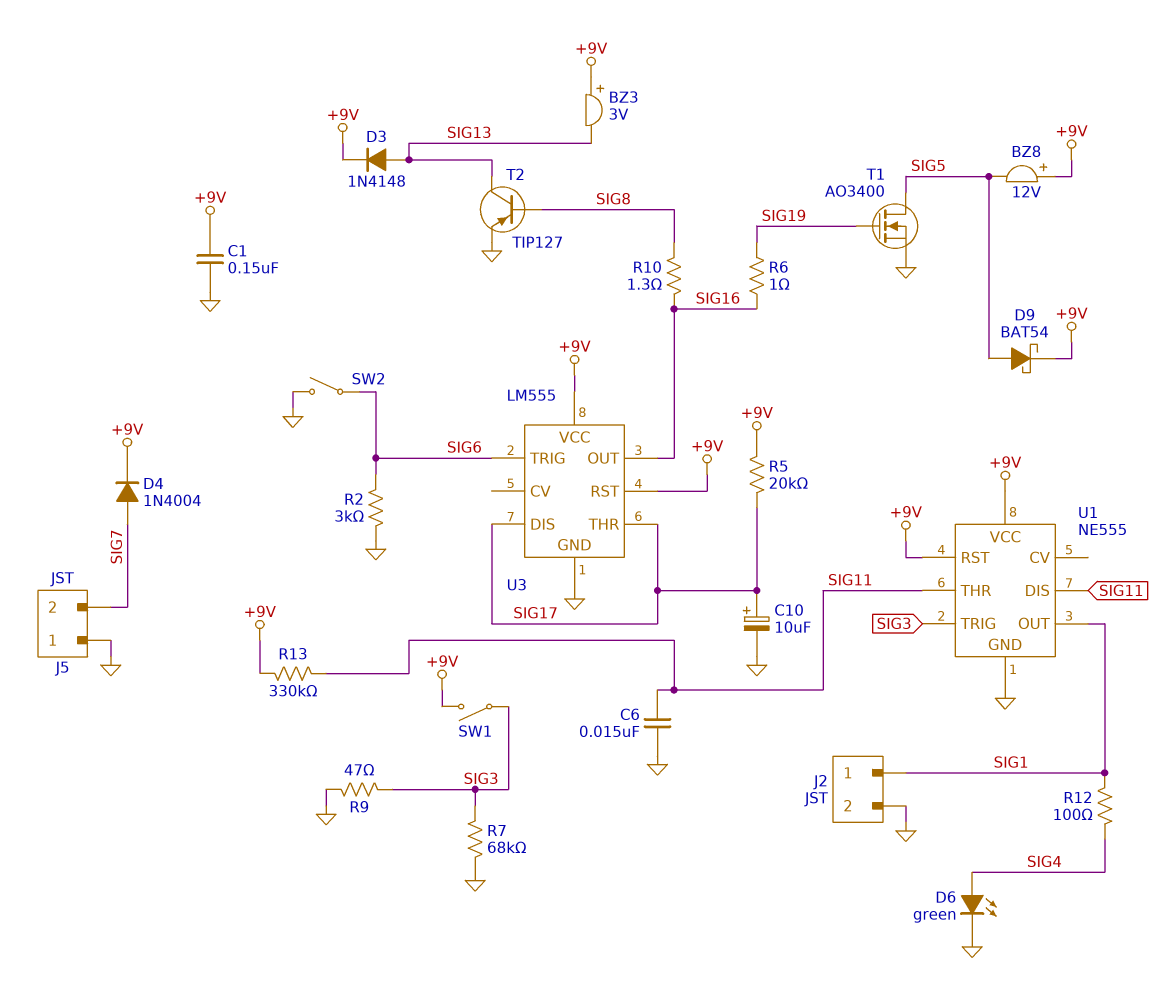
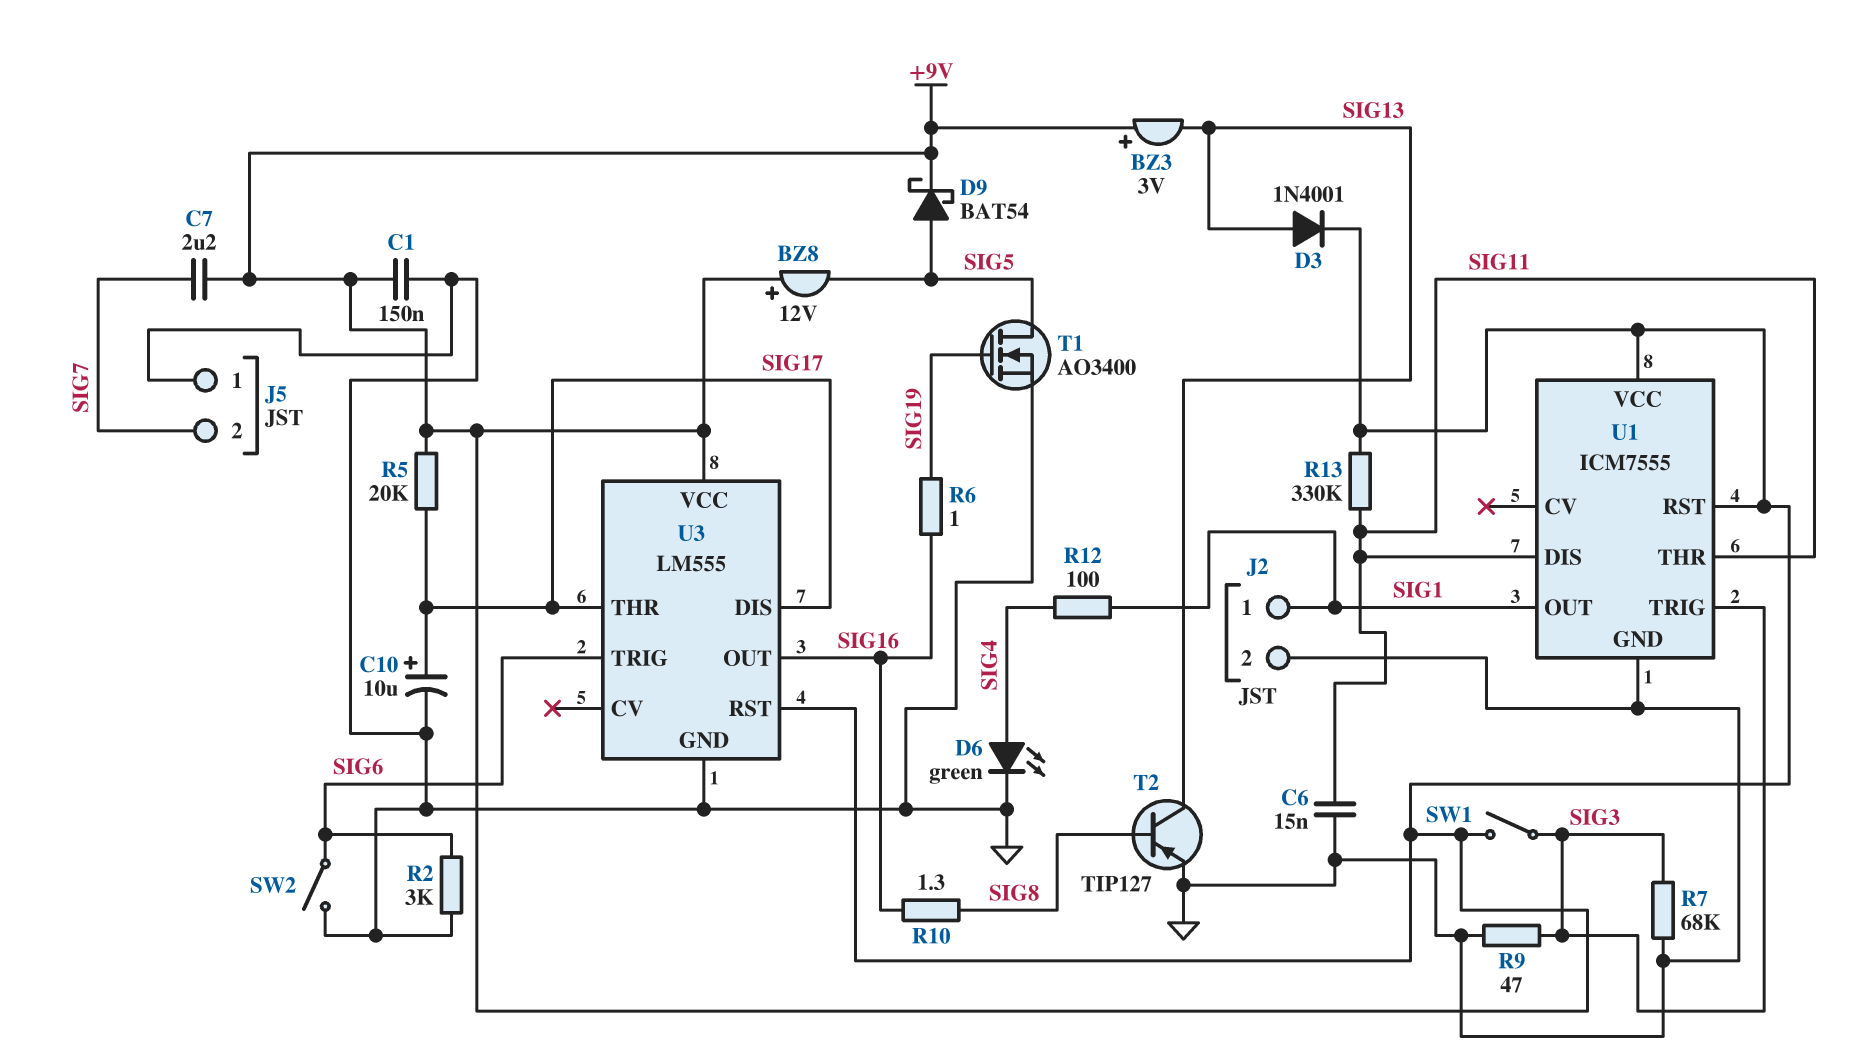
C7: none -> 2.2uF (+9V, SIG7)
D3: diode 1N4148 (A SIG13, K +9V) -> diode 1N4001 (A SIG13, K +9V)
D4: diode 1N4004 (A SIG7, K +9V) -> none
U1: NE555 -> ICM7555

